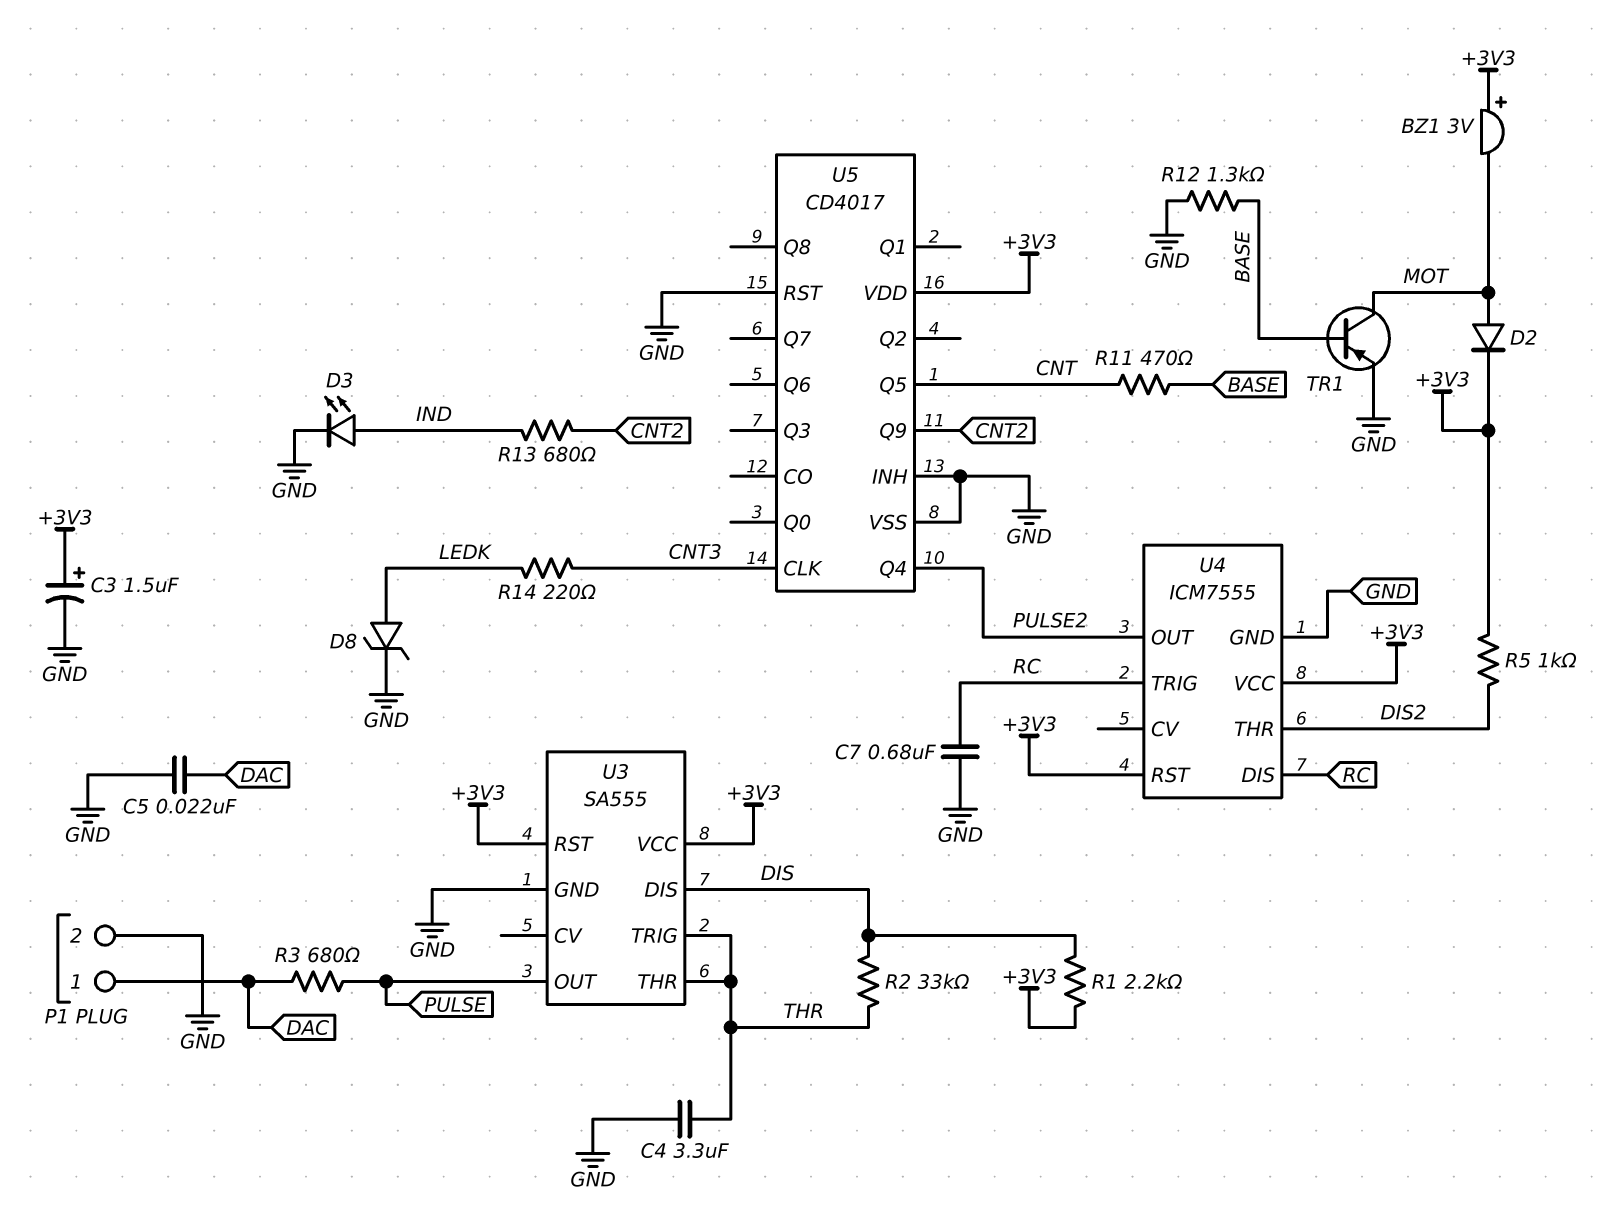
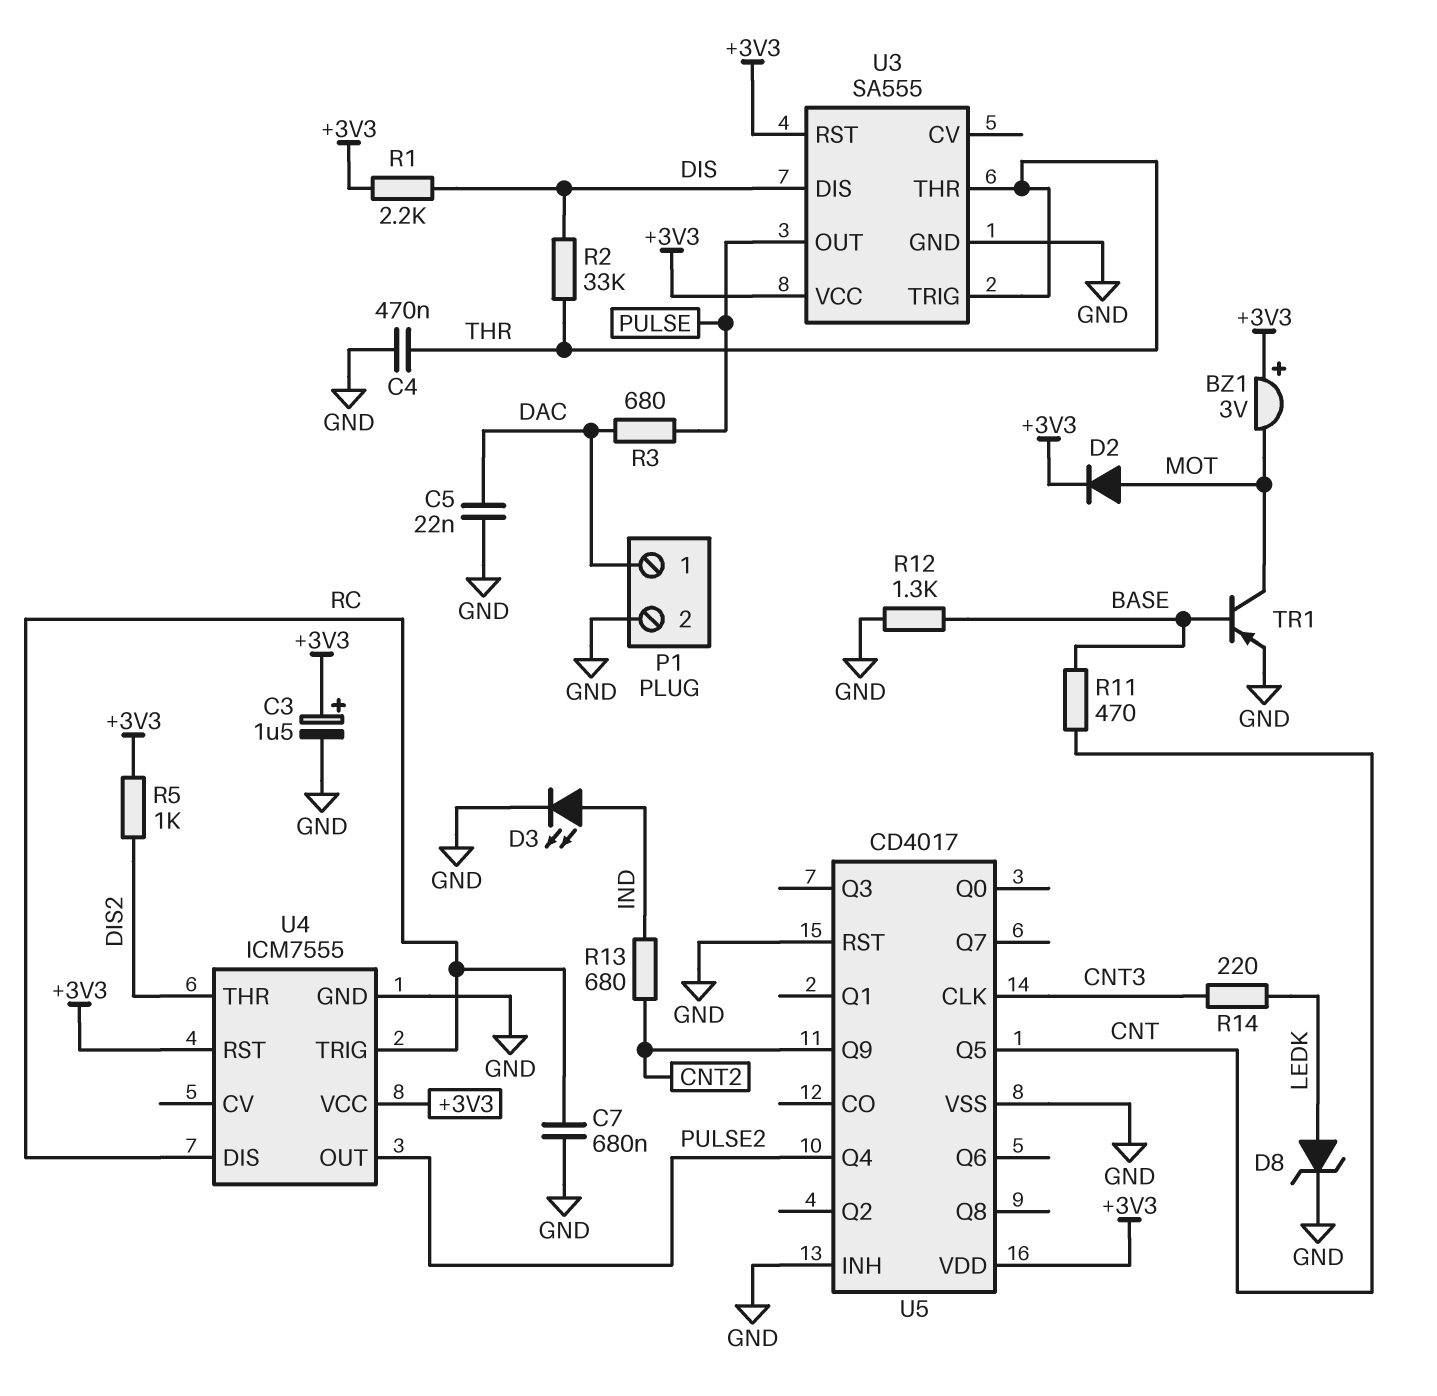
C4: 3.3uF (GND, THR) -> 470nF (GND, THR)

